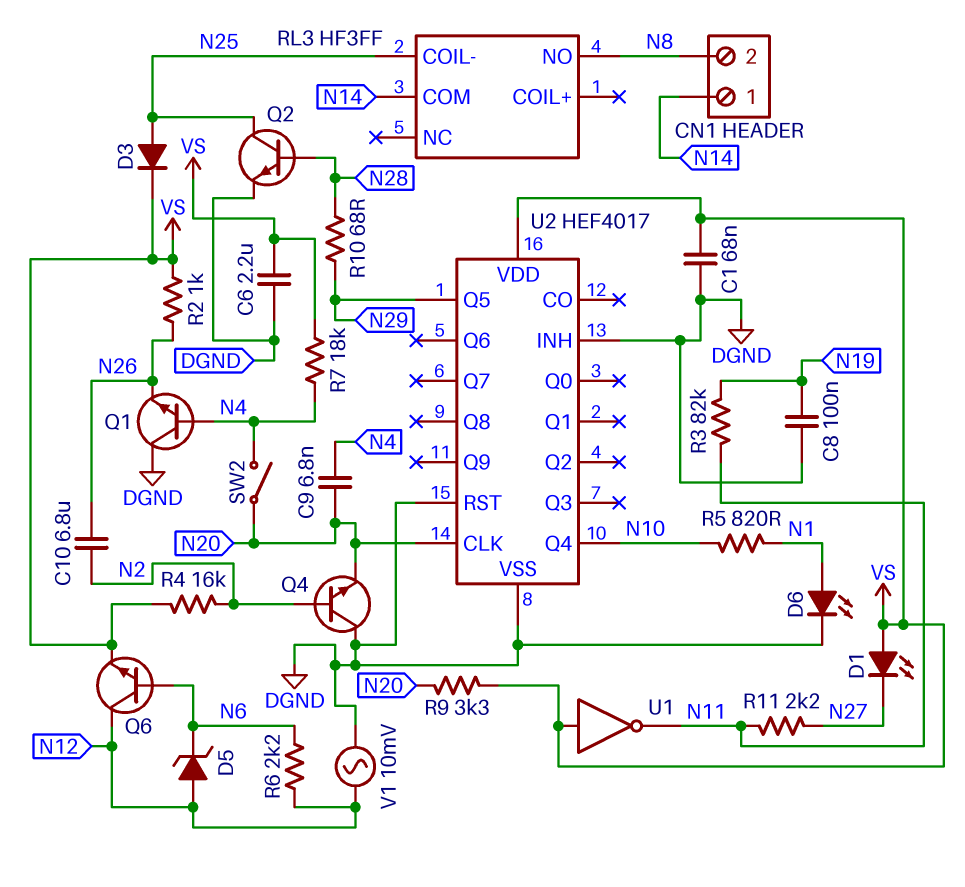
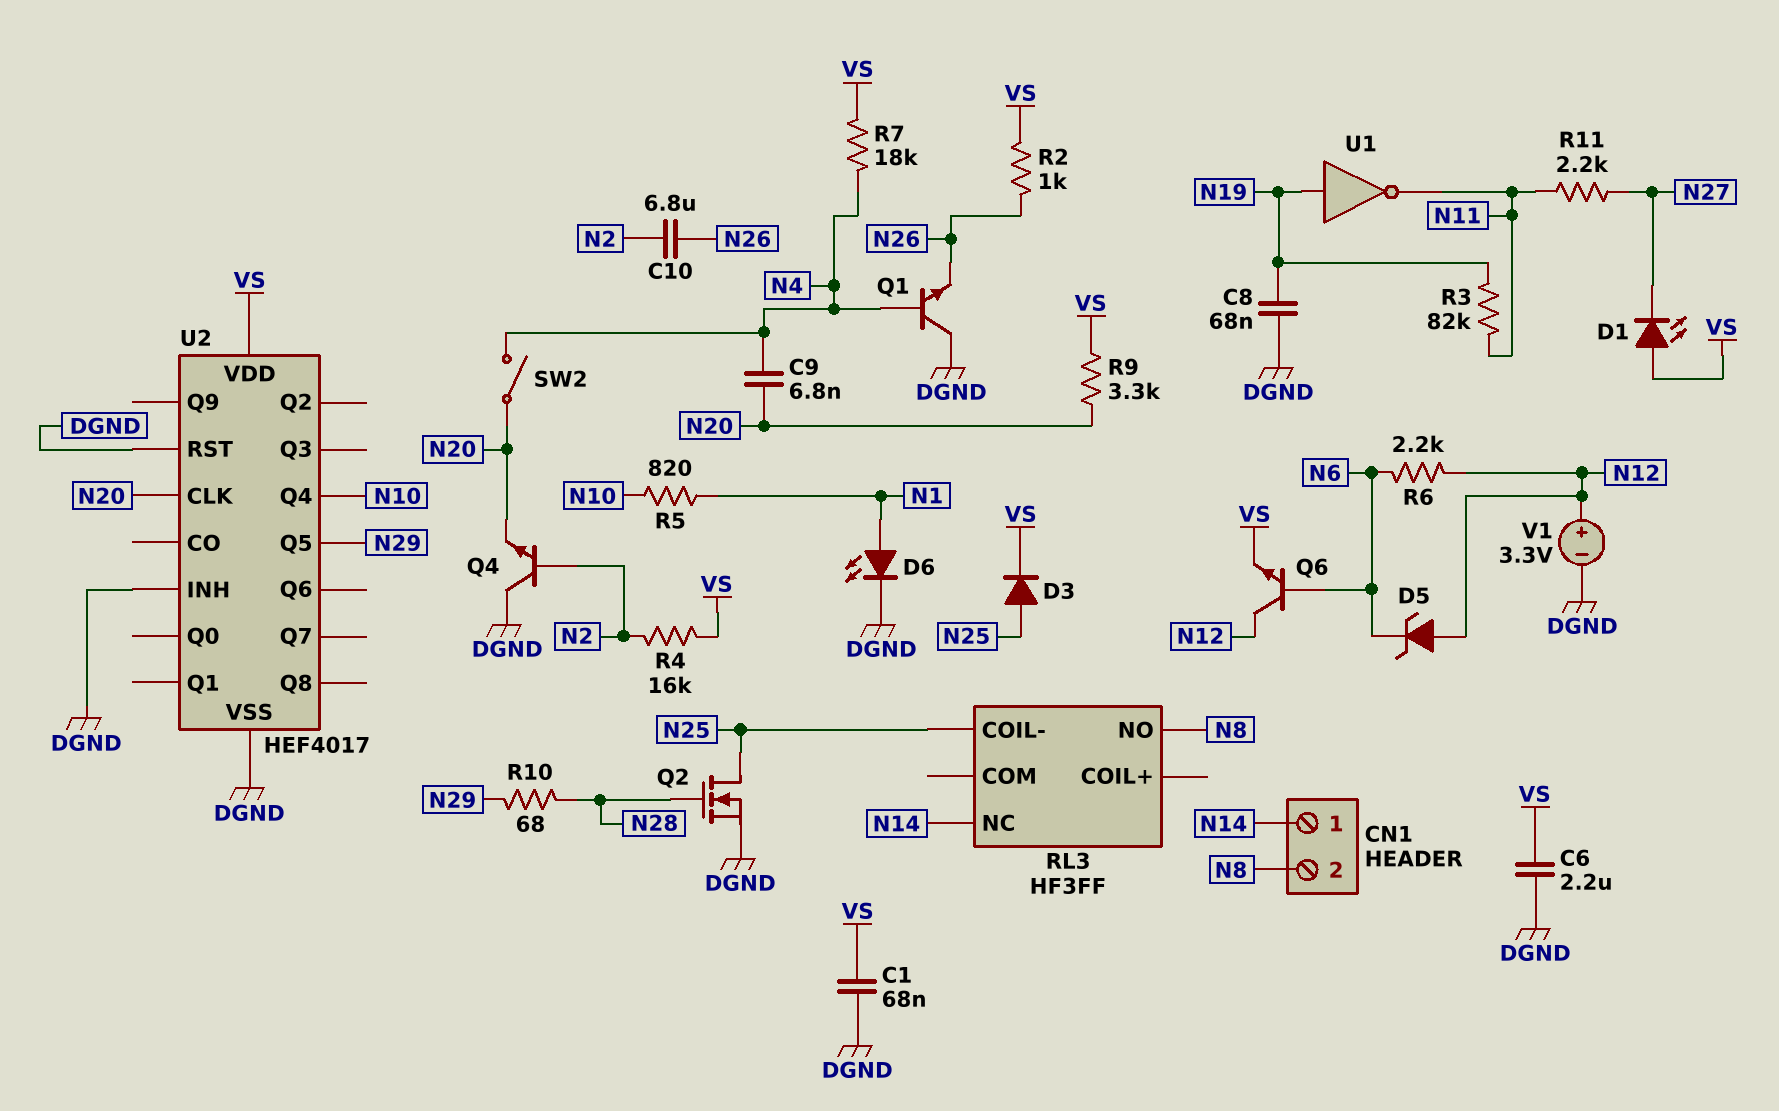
C8: 100nF (DGND, N19) -> 68nF (DGND, N19)
Q2: NPN (B N28, C N25, E DGND) -> NMOS (G N28, D N25, S DGND)
RL3 pin COM: N14 -> none
RL3 pin NC: none -> N14
U1: NOT (in VS, out N11) -> NOT (in N19, out N11)
V1: AC 10mV (DGND, N12) -> 3.3V (plus N12, minus DGND)

